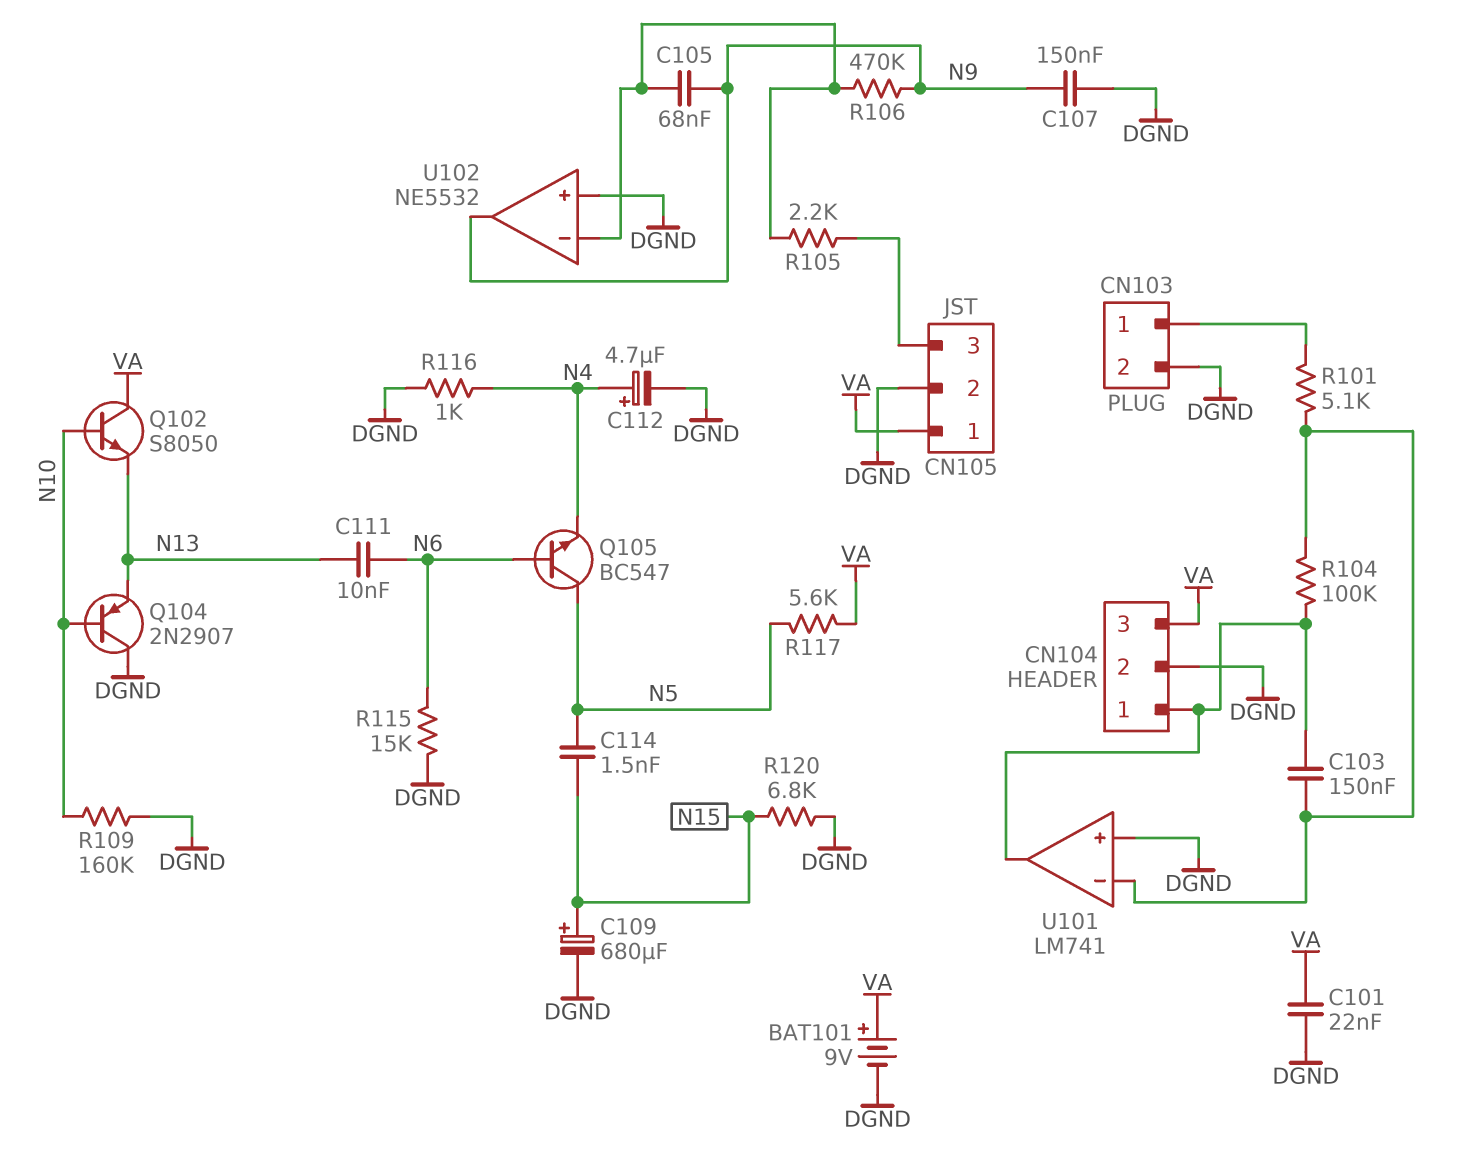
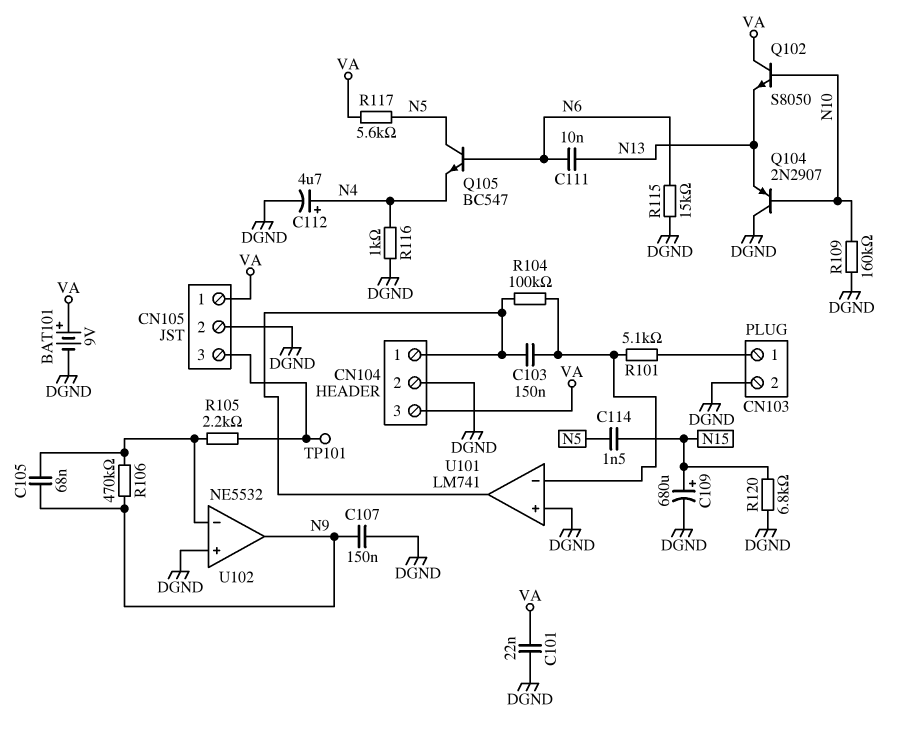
TP101: none -> test point (CN105/3)

